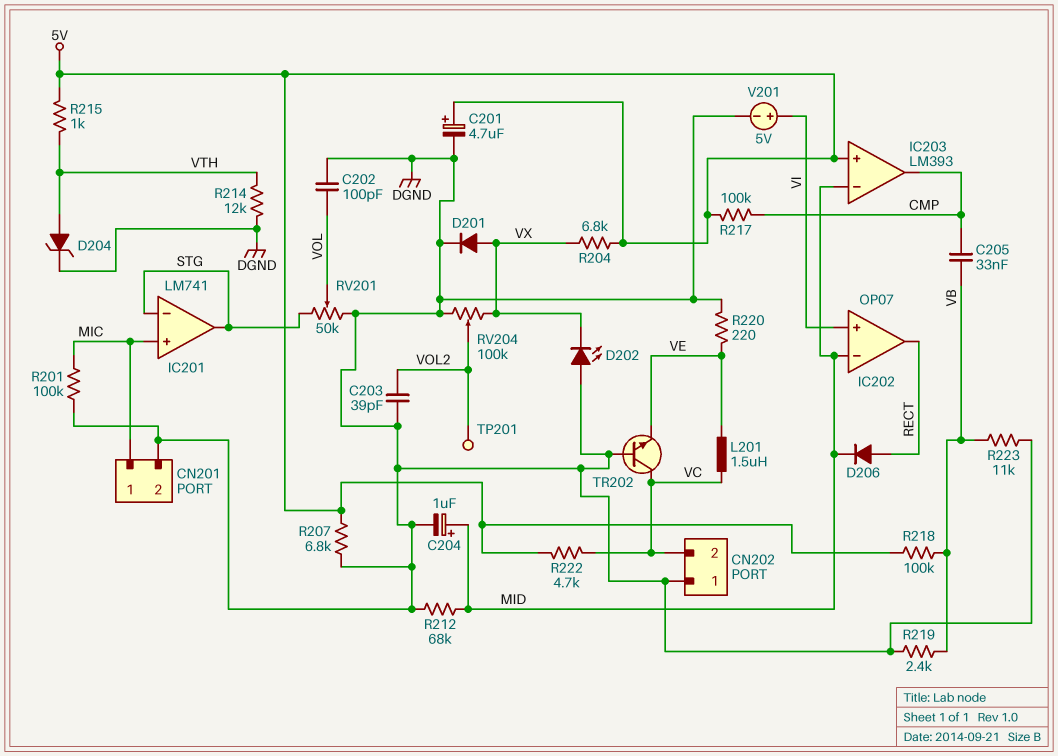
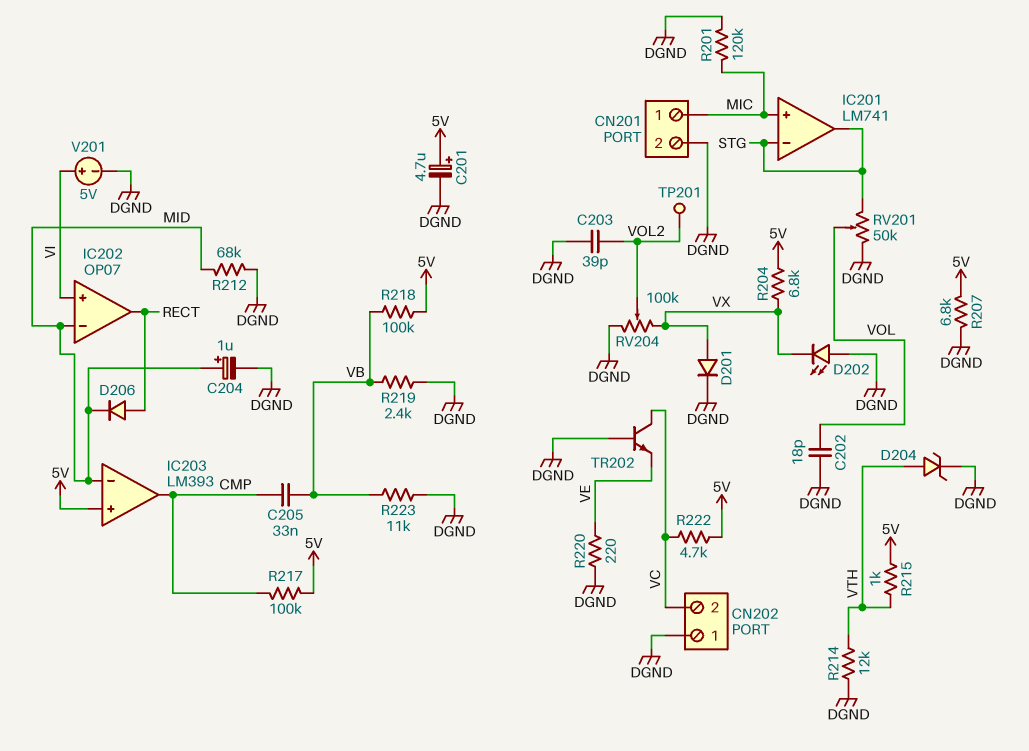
C202: 100pF (DGND, VOL) -> 18pF (DGND, VOL)
L201: 1.5uH (VC, VE) -> none
R201: 100k (DGND, MIC) -> 120k (DGND, MIC)

